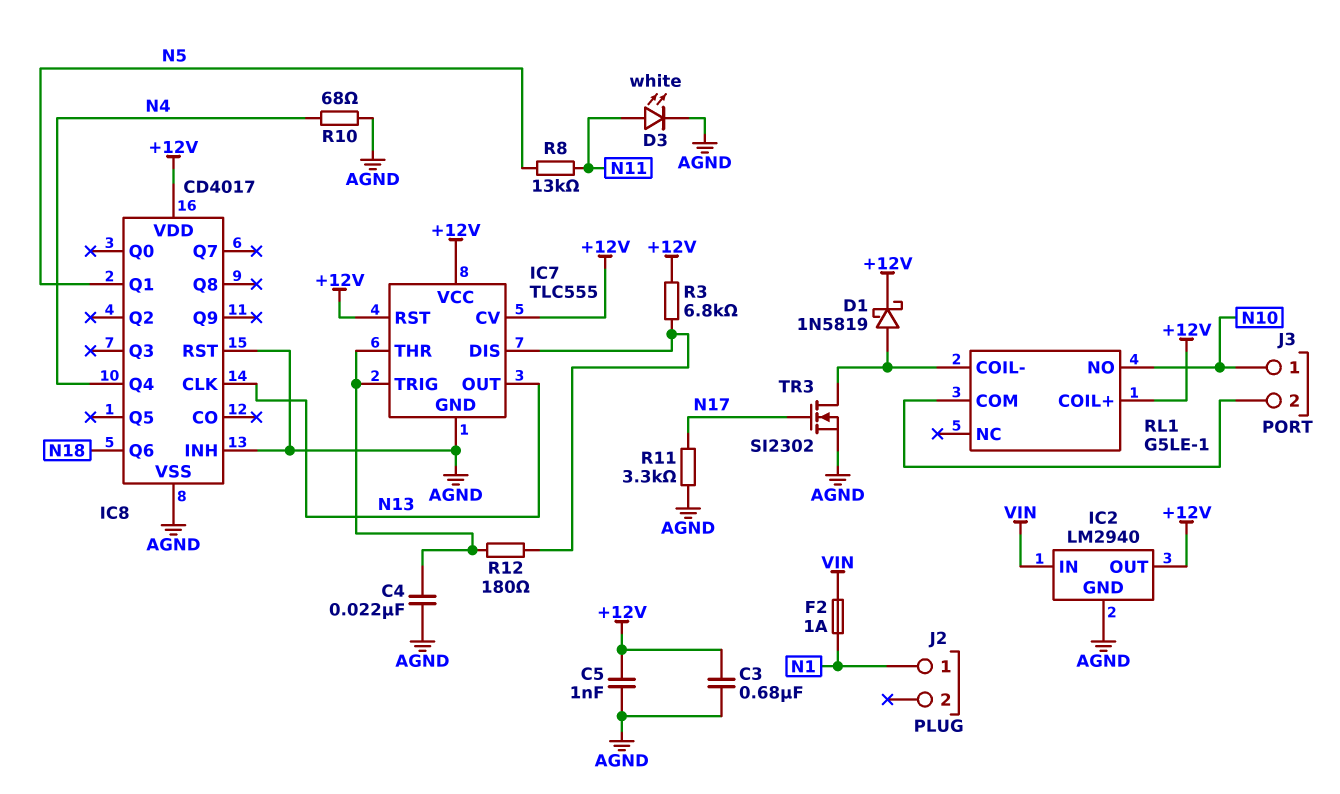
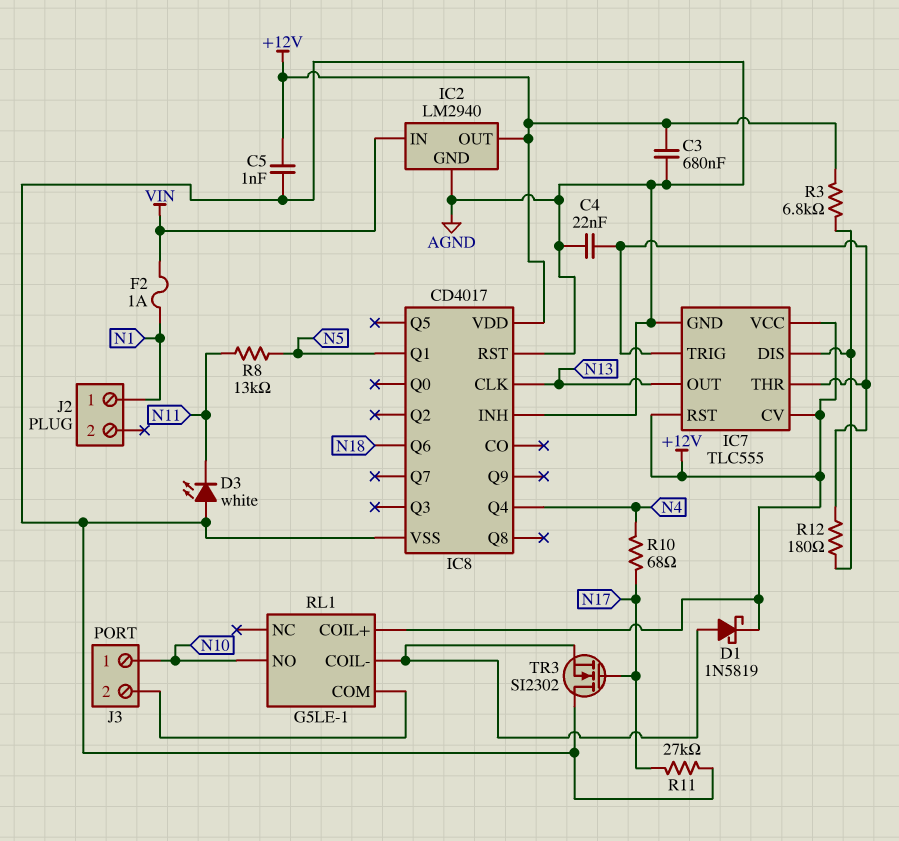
D3: LED white (A N11, K AGND) -> LED white (A AGND, K N11)
R10: 68 (AGND, N4) -> 68 (N4, N17)
R11: 3.3k (AGND, N17) -> 27k (AGND, N17)
TR3: NMOS SI2302 (G N17, D RL1/COIL-, S AGND) -> NMOS SI2302 (G N17, D AGND, S RL1/COIL-)

